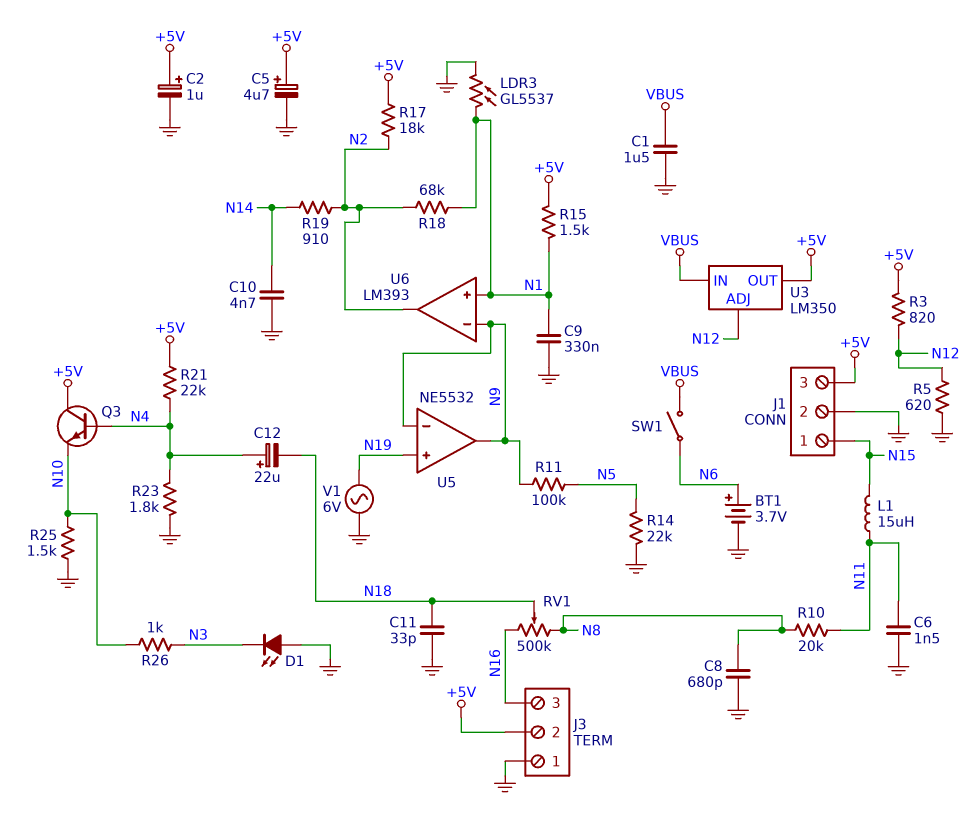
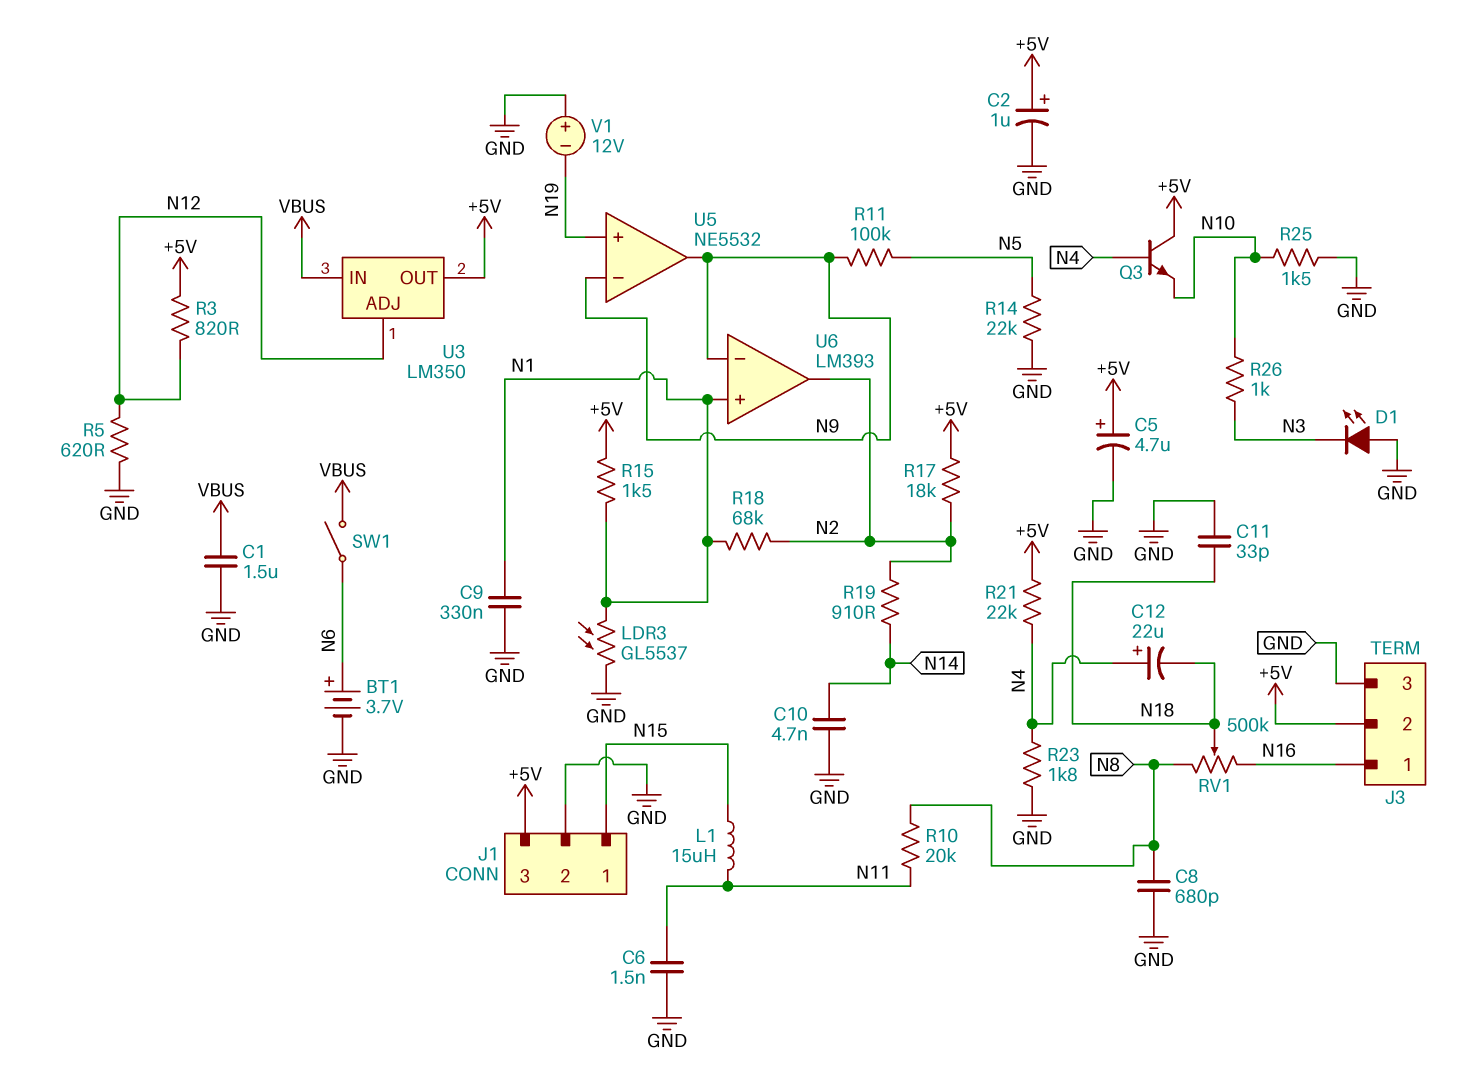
J3 pin 1: GND -> N16
J3 pin 3: N16 -> GND
V1: AC 6V (GND, N19) -> 12V (plus GND, minus N19)

